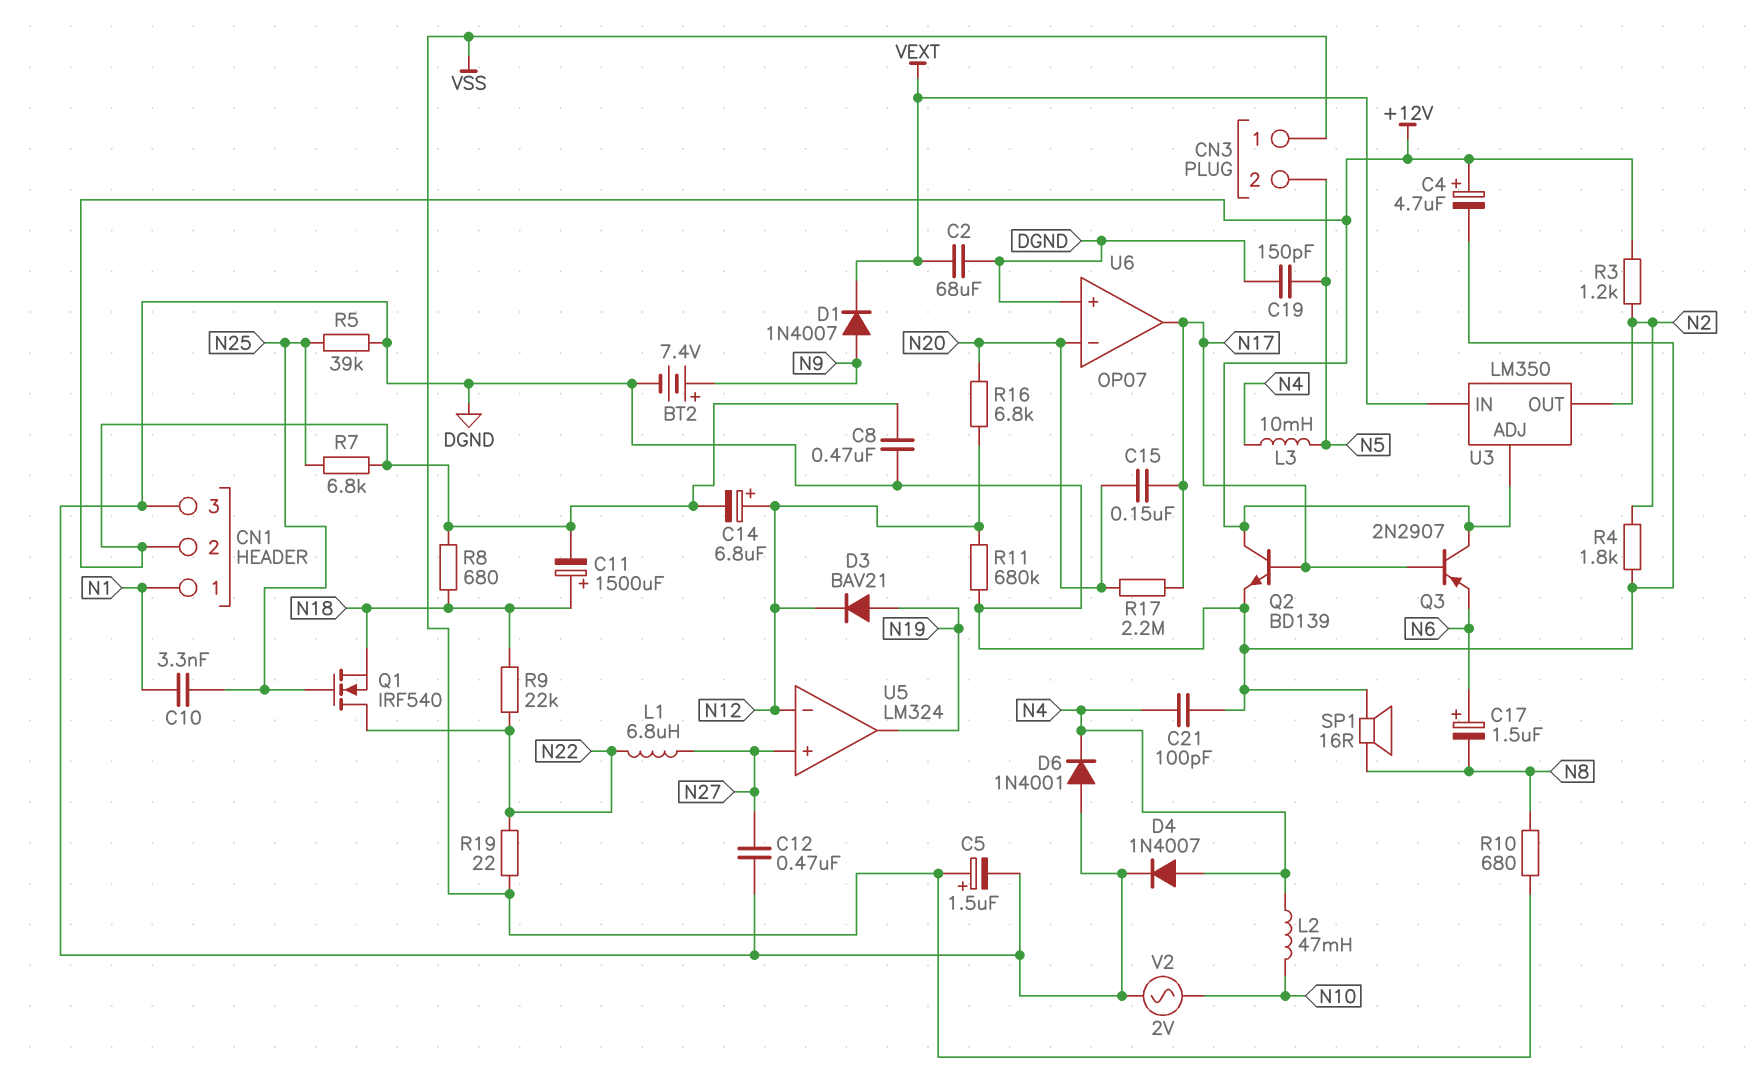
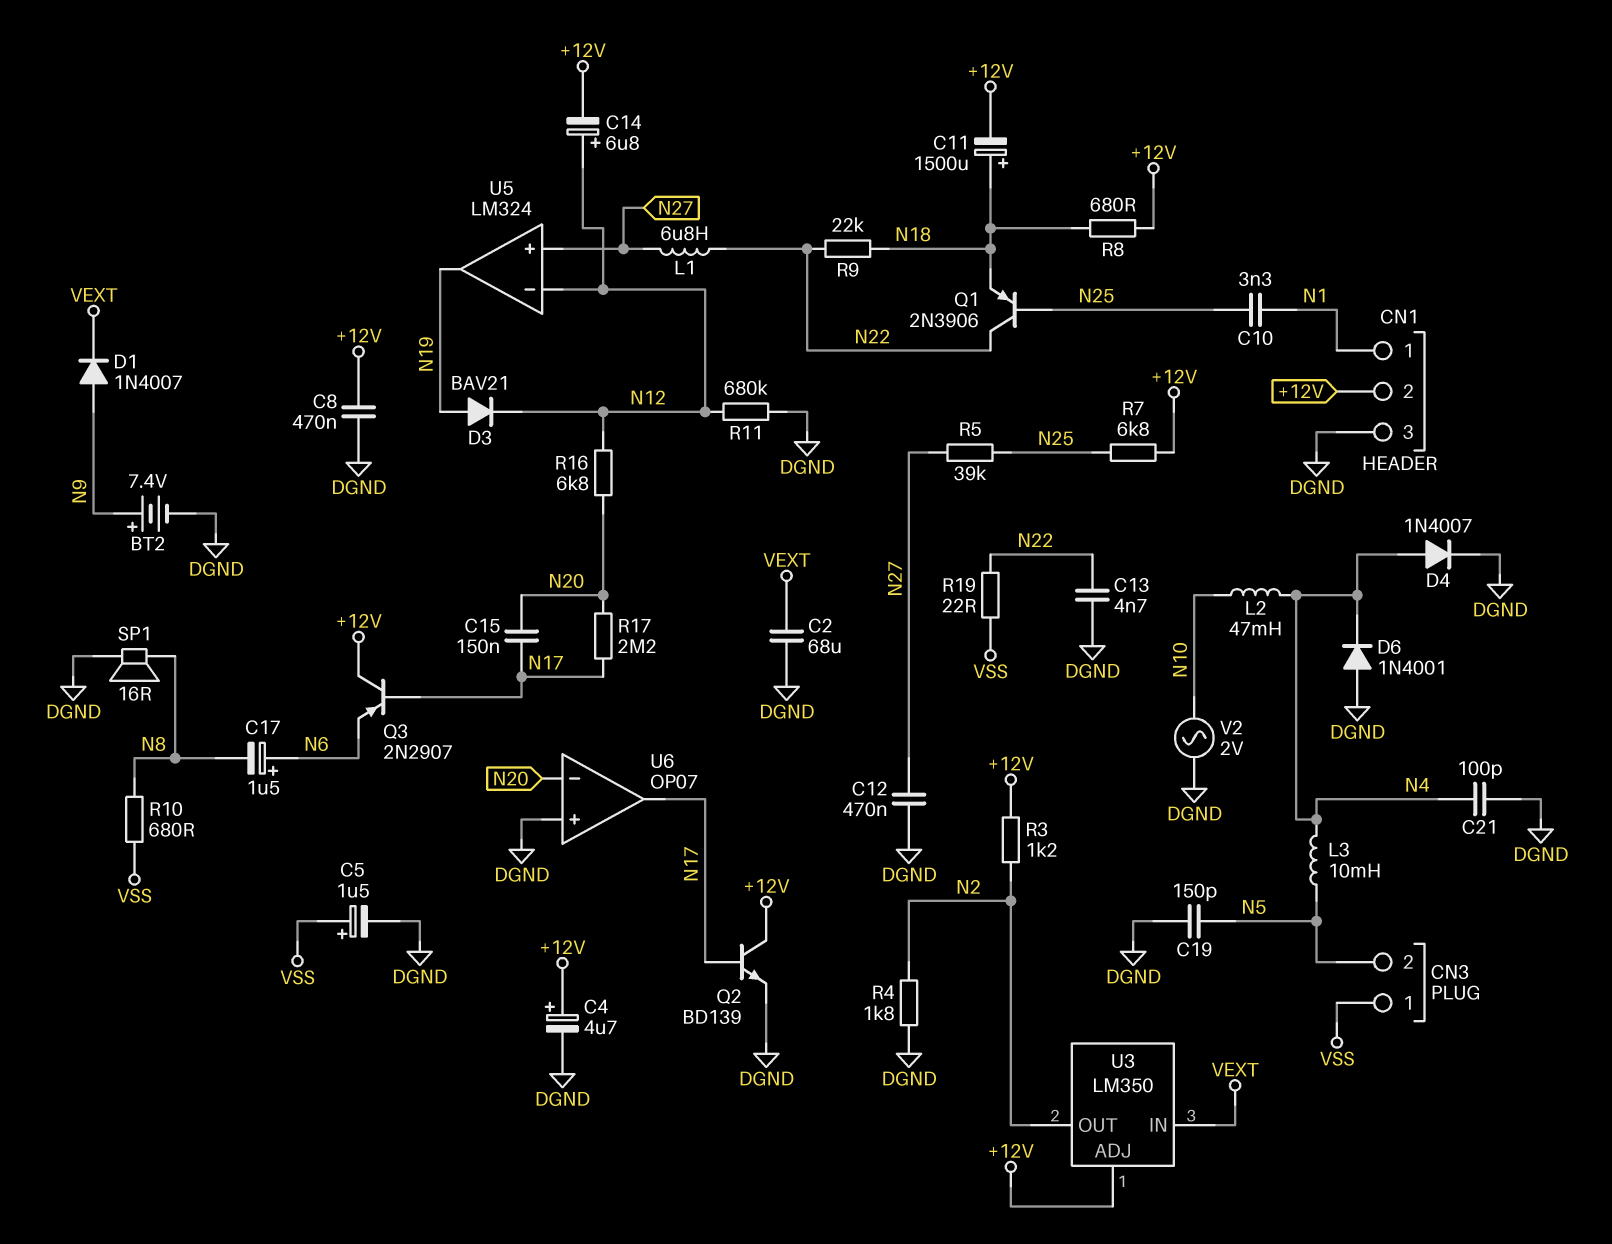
C13: none -> 4.7nF (DGND, N22)
Q1: NMOS IRF540 (G N25, D N22, S N18) -> PNP 2N3906 (B N25, C N22, E N18)
R5: 39k (DGND, N25) -> 39k (N25, N27)

